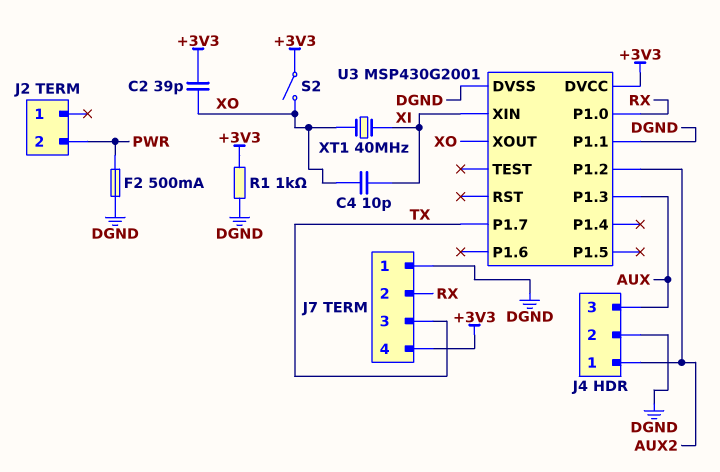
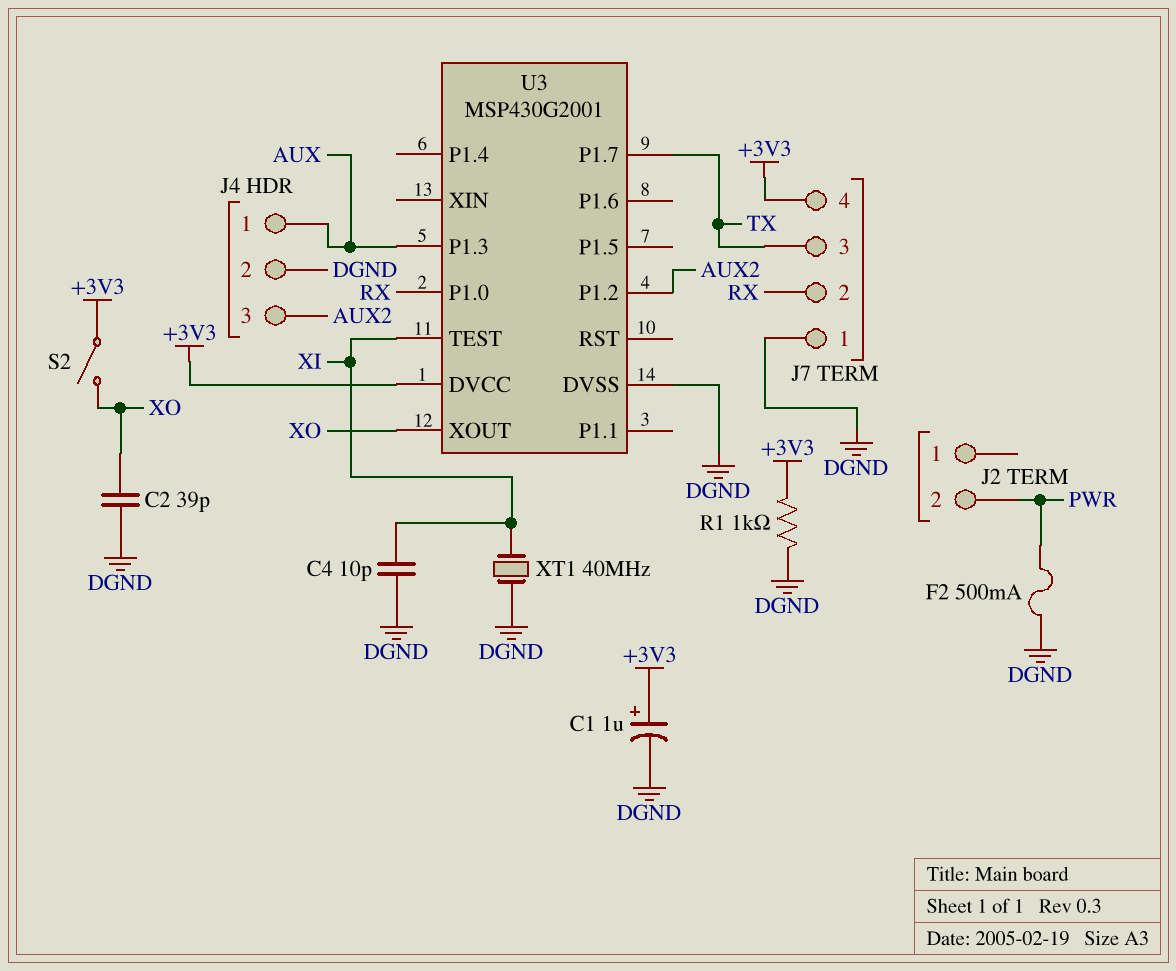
C1: none -> 1uF (plus +3V3, minus DGND)
C2: 39pF (+3V3, XO) -> 39pF (DGND, XO)
C4: 10pF (XI, XO) -> 10pF (DGND, XI)
J4 pin 1: AUX2 -> AUX
J4 pin 3: AUX -> AUX2
U3 pin P1.1: DGND -> none
U3 pin TEST: none -> XI
U3 pin XIN: XI -> none
XT1: 40MHz (XI, XO) -> 40MHz (DGND, XI)

